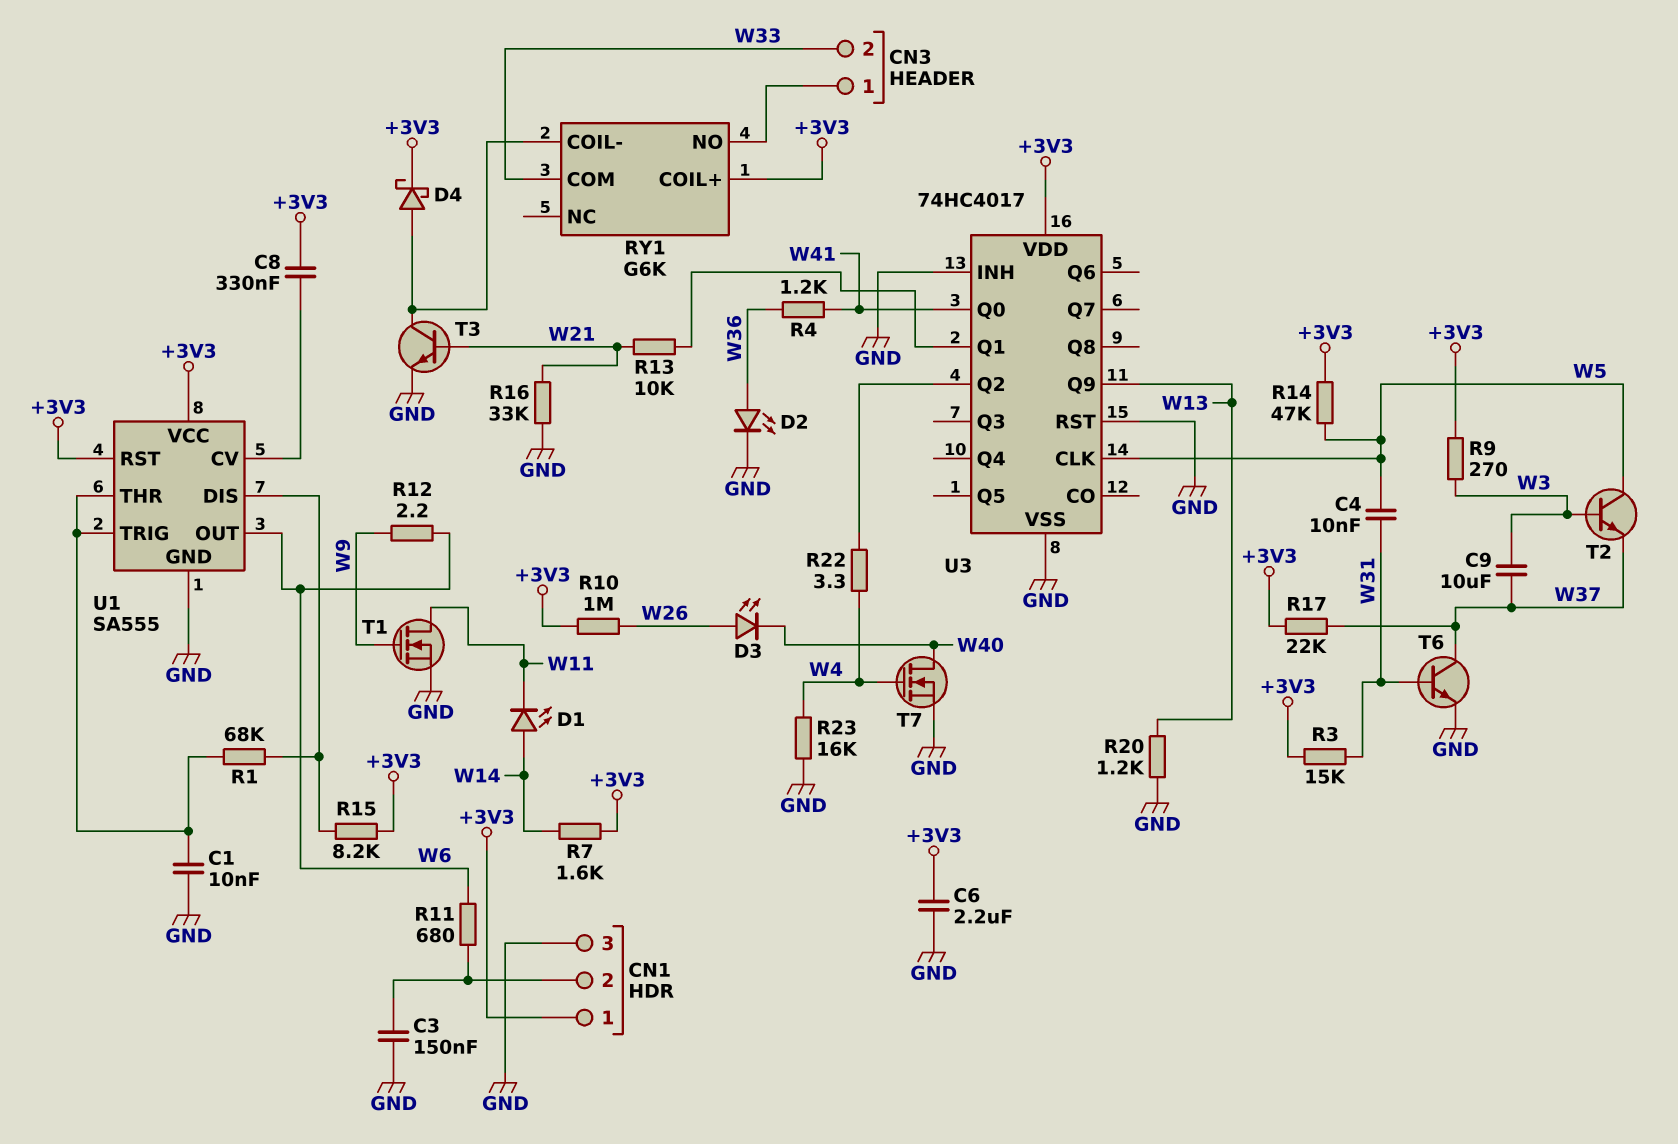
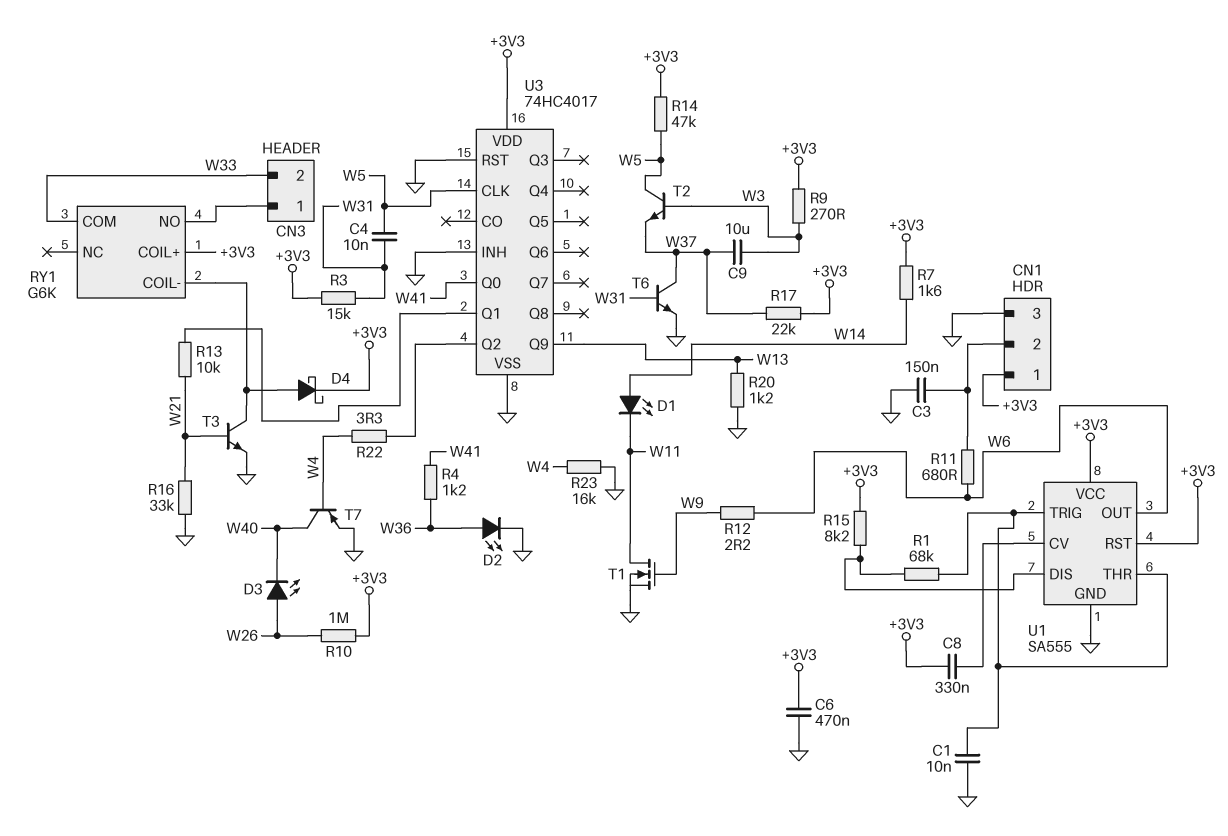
C6: 2.2uF (+3V3, GND) -> 470nF (+3V3, GND)
T7: NMOS (G W4, D W40, S GND) -> PNP (B W4, C W40, E GND)

